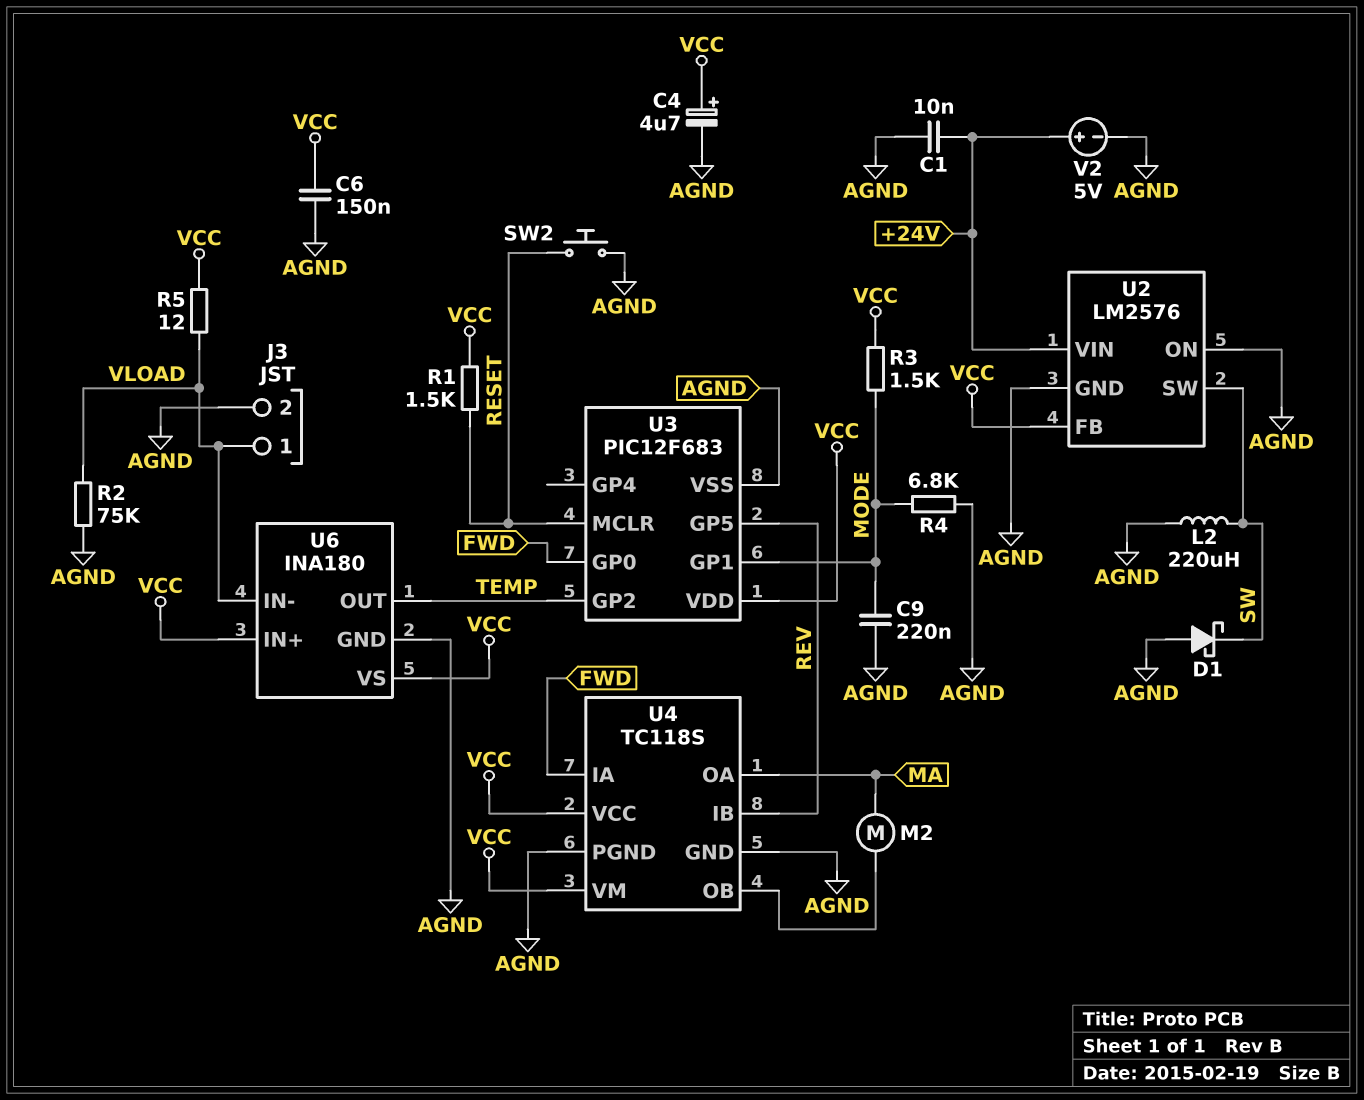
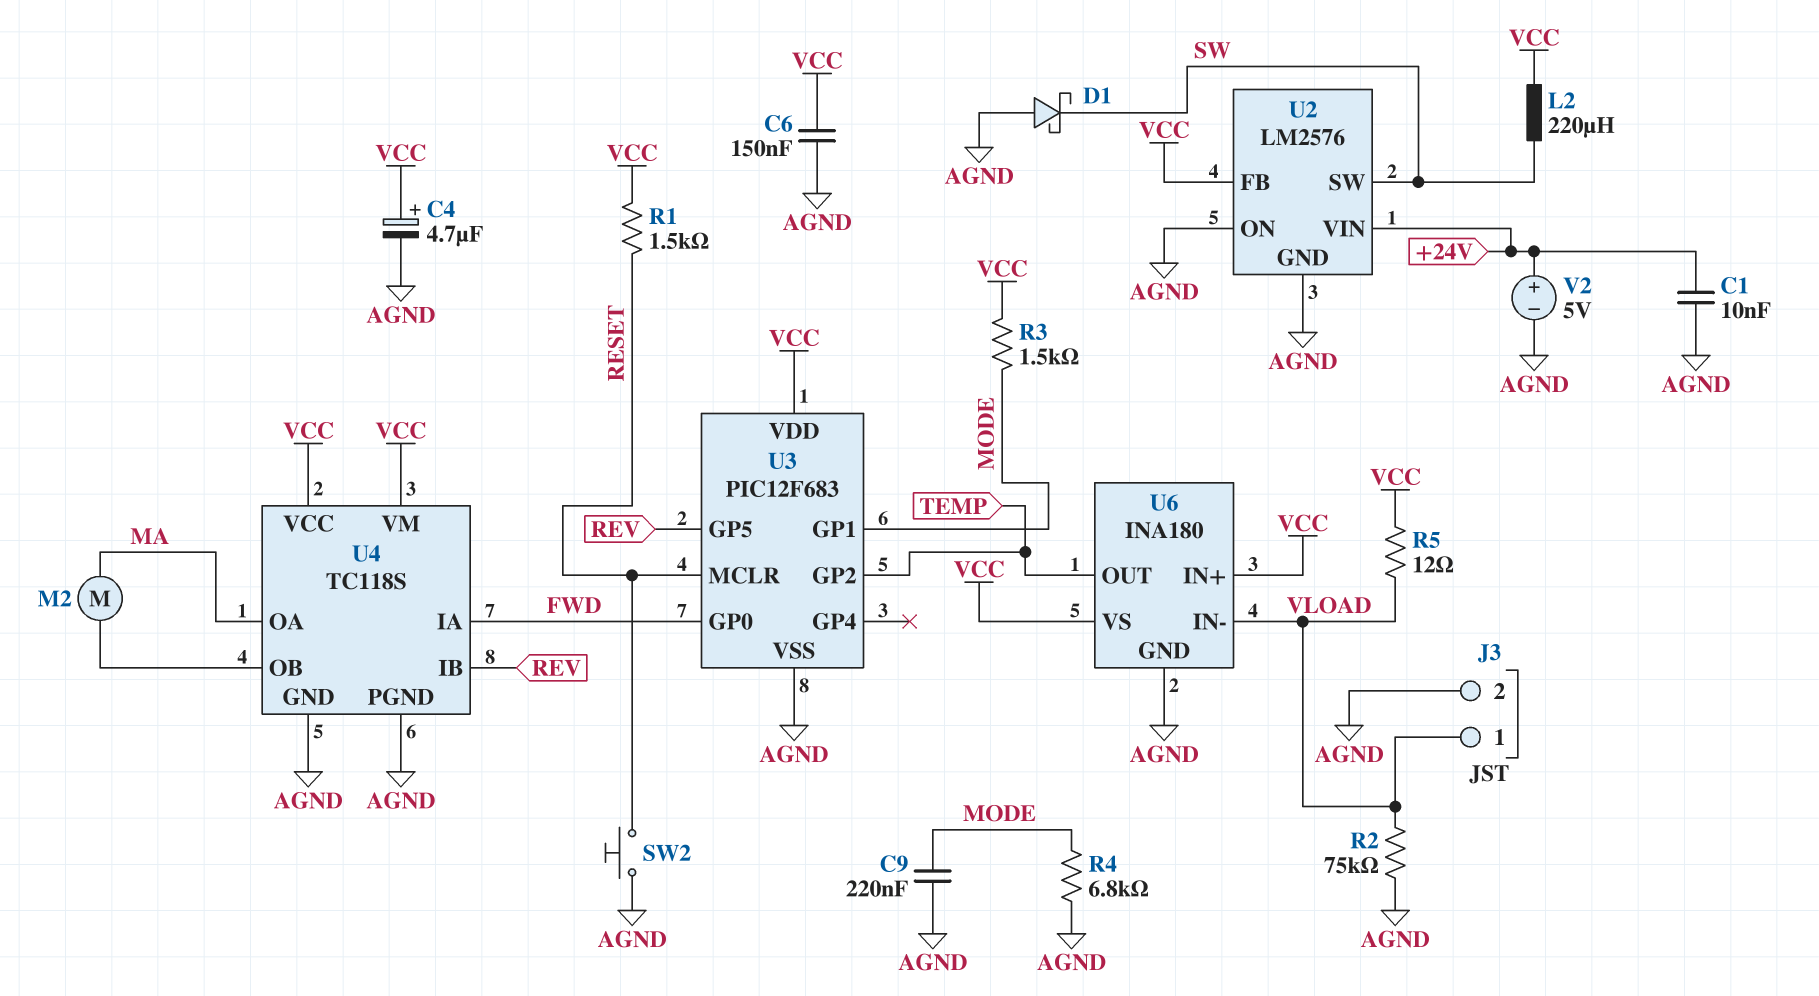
L2: 220uH (AGND, SW) -> 220uH (SW, VCC)

